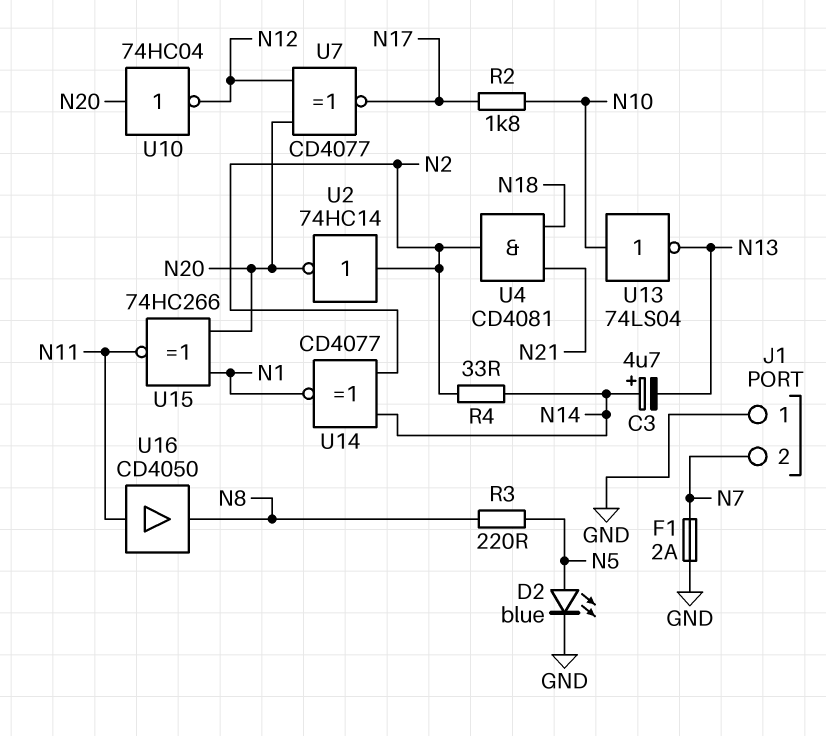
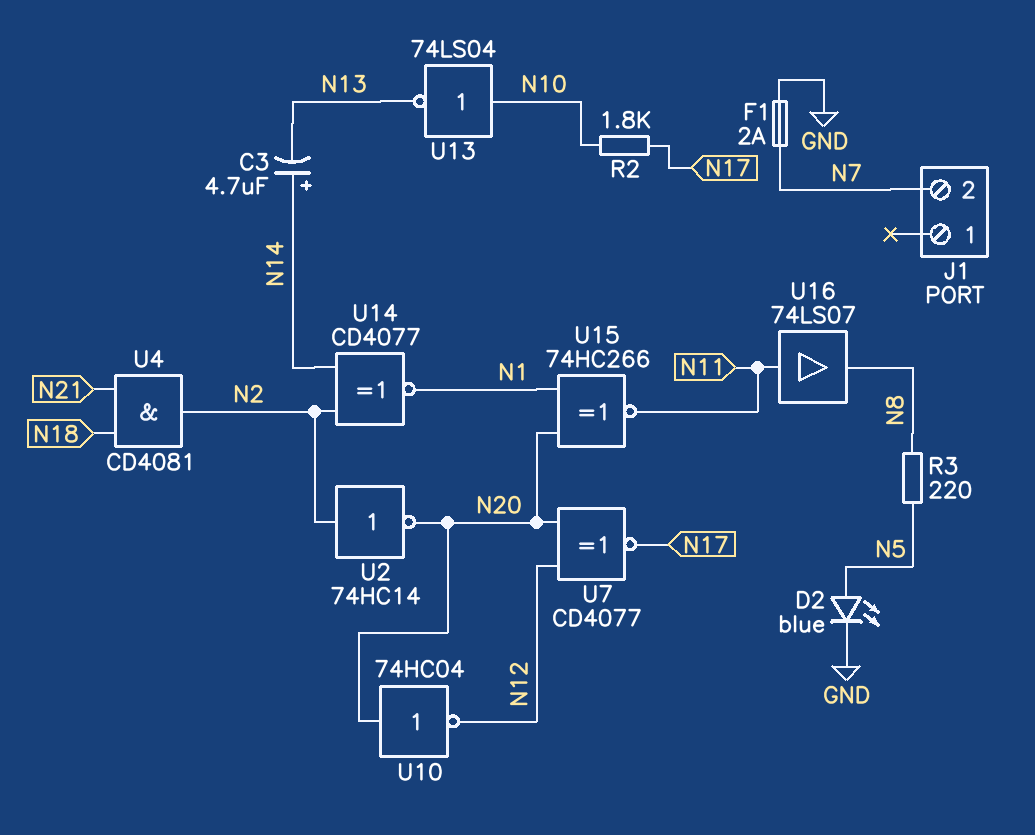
J1 pin 1: GND -> none
R4: 33 (N2, N14) -> none
U16: buffer CD4050 (in N11, out N8) -> buffer 74LS07 (in N11, out N8)

